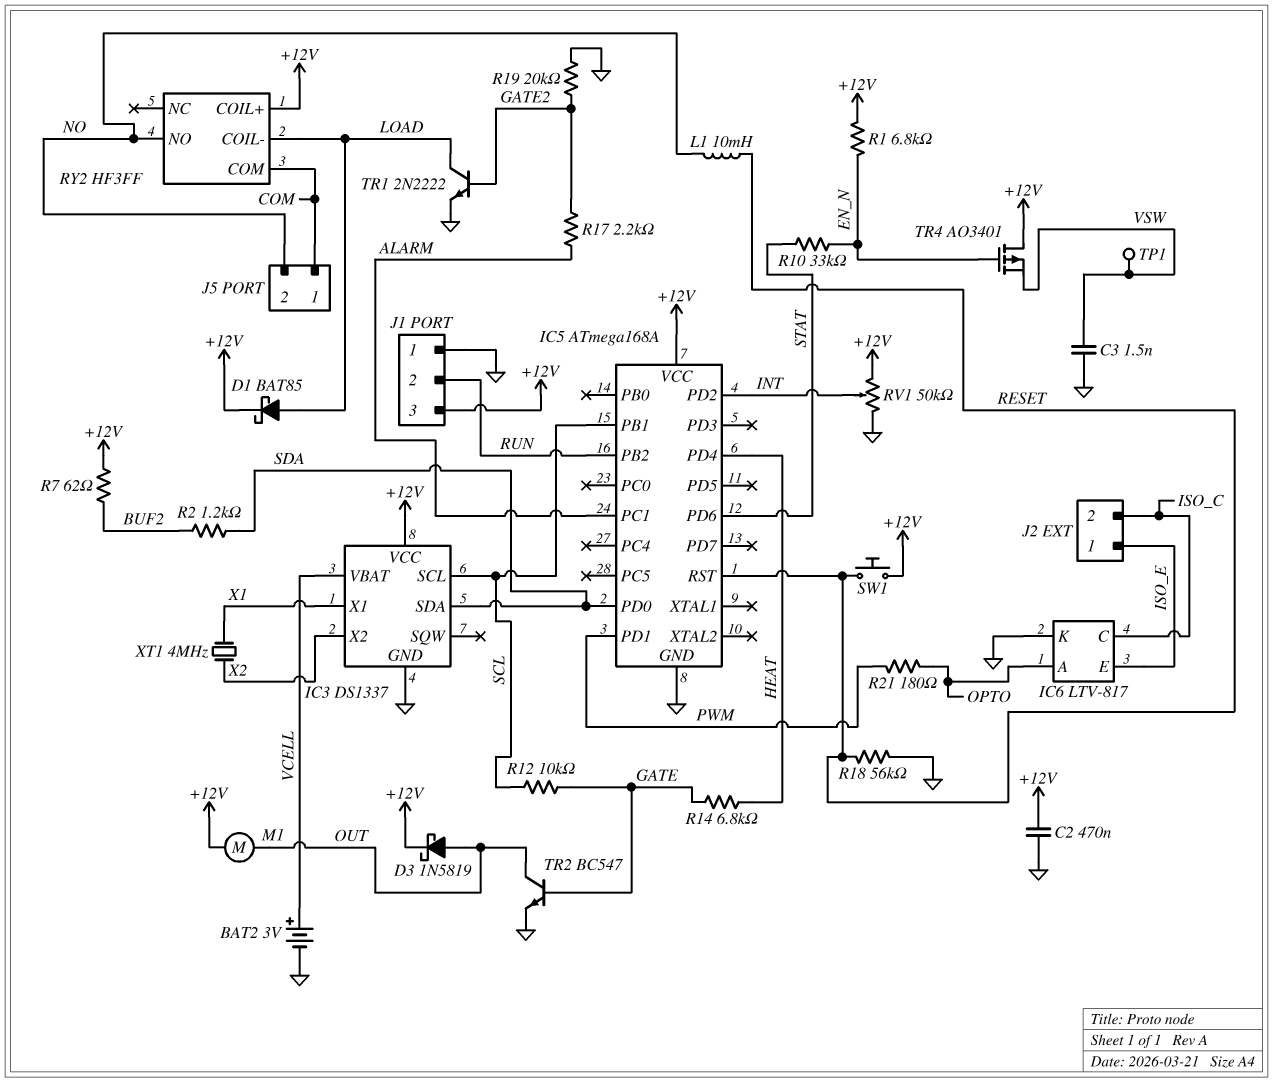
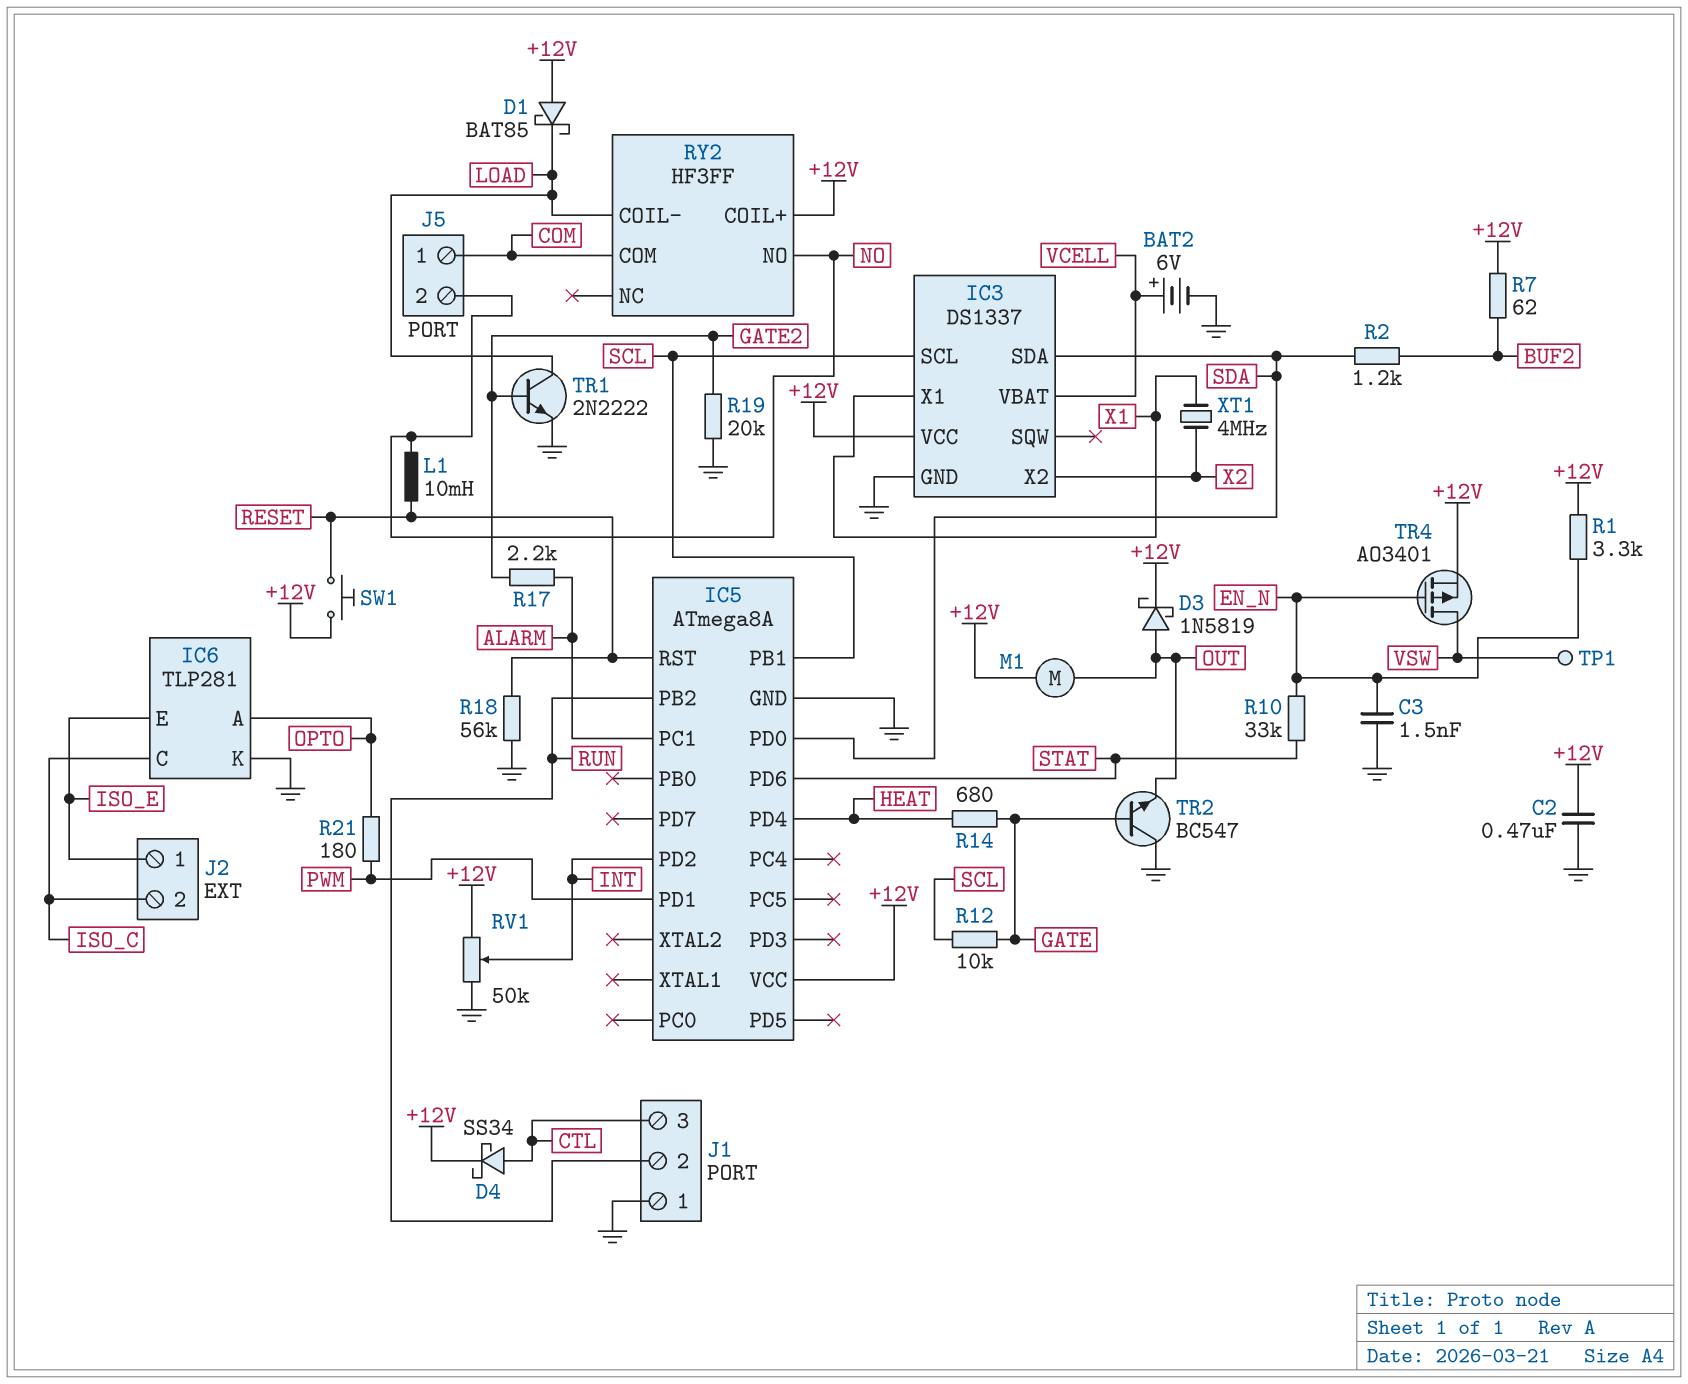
BAT2: 3V (plus VCELL, minus GND) -> 6V (plus VCELL, minus GND)
C3: 1.5nF (GND, VSW) -> 1.5nF (EN_N, GND)
D1: schottky BAT85 (A LOAD, K +12V) -> schottky BAT85 (A +12V, K LOAD)
D4: none -> schottky SS34 (A CTL, K +12V)
IC5: ATmega168A -> ATmega8A
IC6: LTV-817 -> TLP281
J1 pin 3: +12V -> CTL
R1: 6.8k (+12V, EN_N) -> 3.3k (+12V, EN_N)
R14: 6.8k (GATE, HEAT) -> 680 (GATE, HEAT)
TR2: NPN BC547 (B GATE, C OUT, E GND) -> NPN BC547 (B GATE, C GND, E OUT)
TR4: PMOS AO3401 (G EN_N, D +12V, S VSW) -> PMOS AO3401 (G EN_N, D VSW, S +12V)

